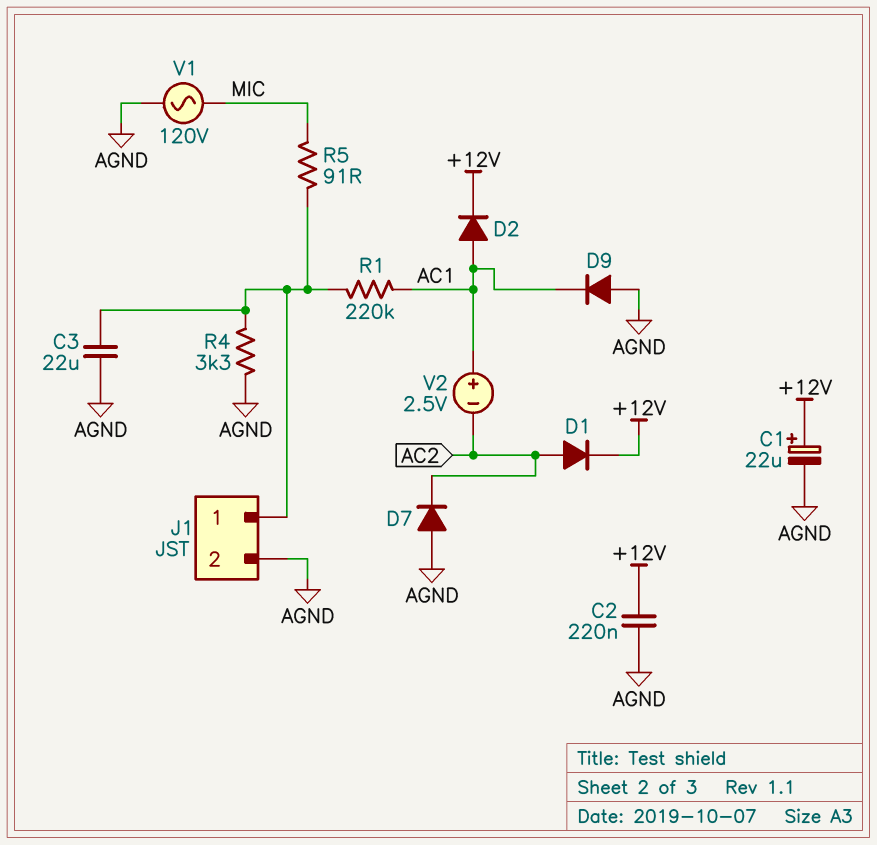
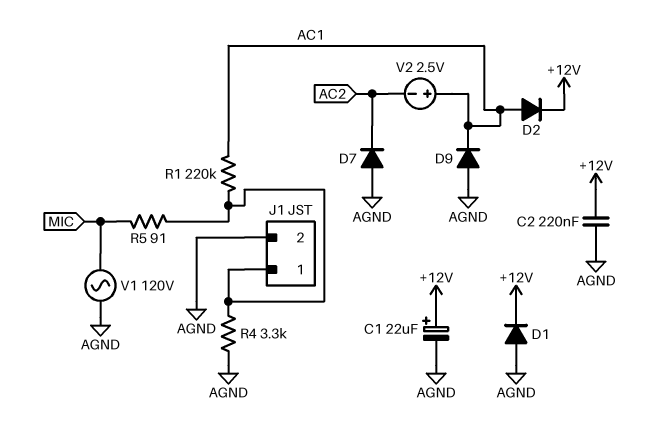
C3: 22uF (AGND, J1/1) -> none
D1: diode (A AC2, K +12V) -> diode (A AGND, K +12V)

